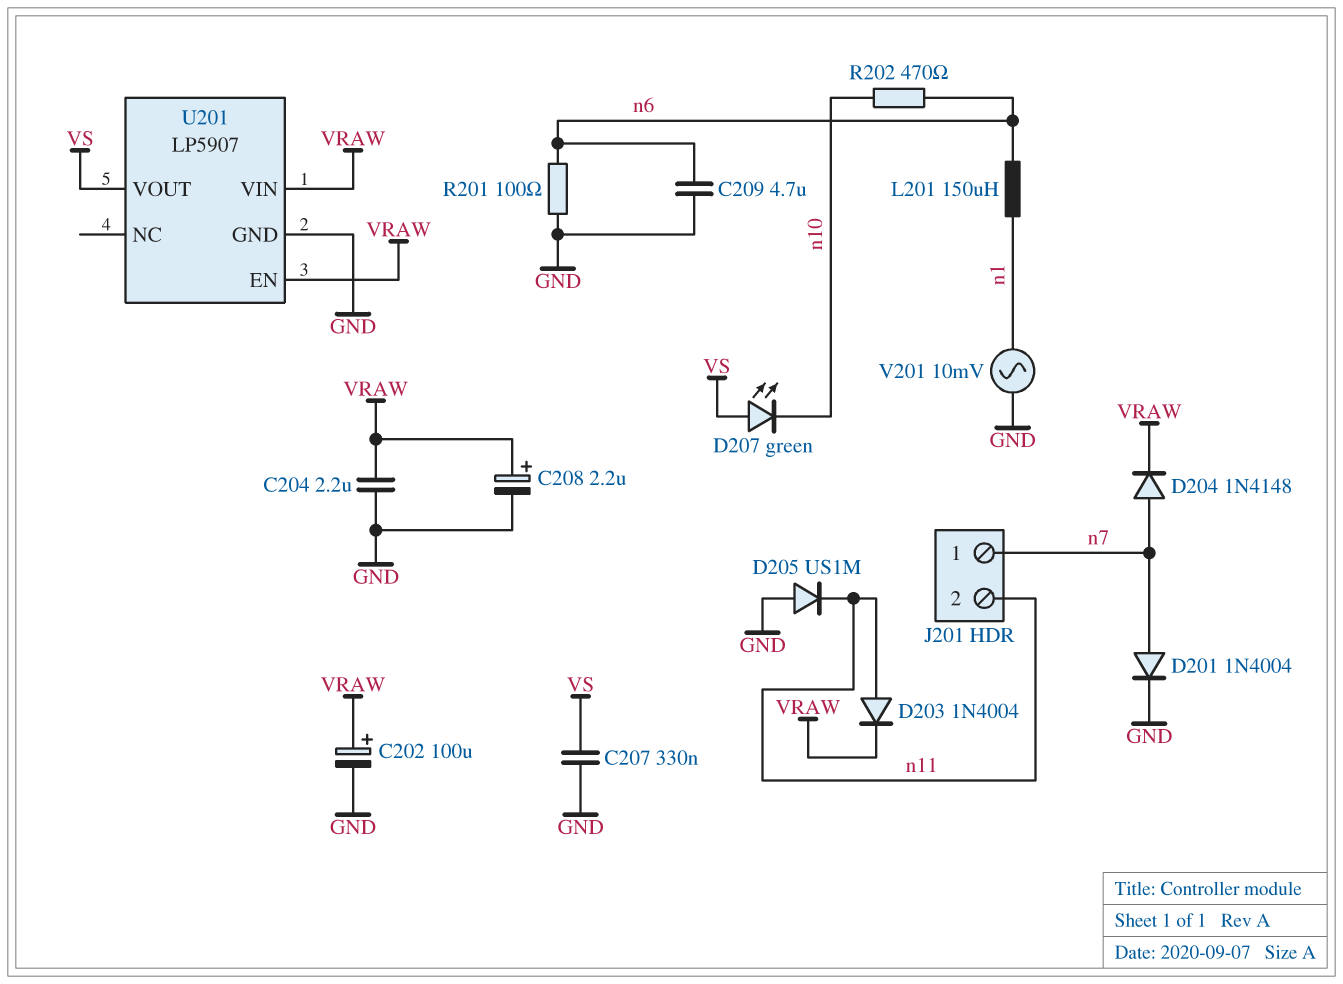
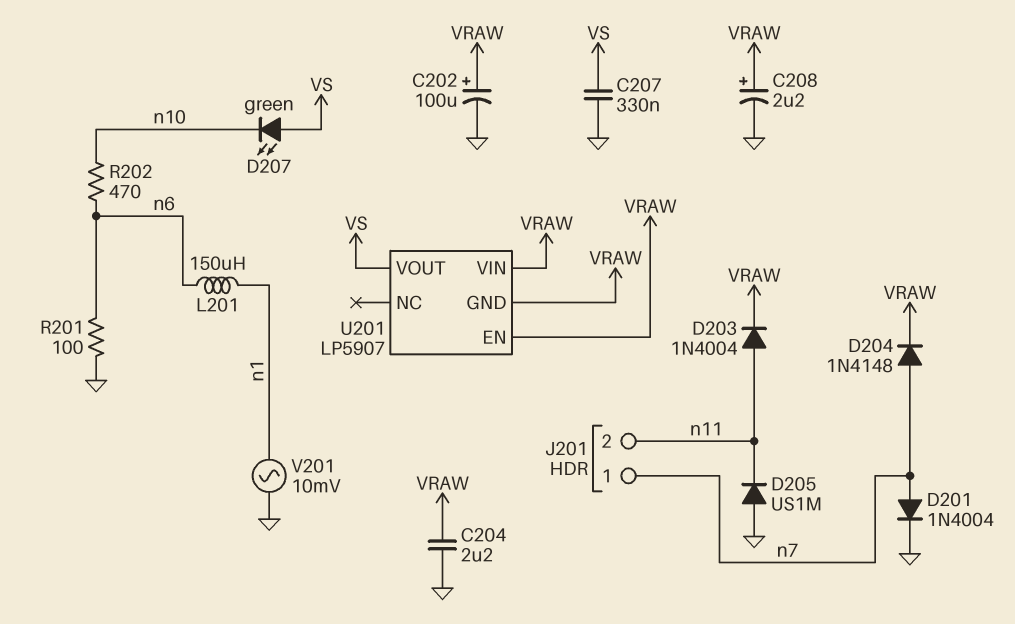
C209: 4.7uF (GND, n6) -> none
U201 pin GND: GND -> VRAW

